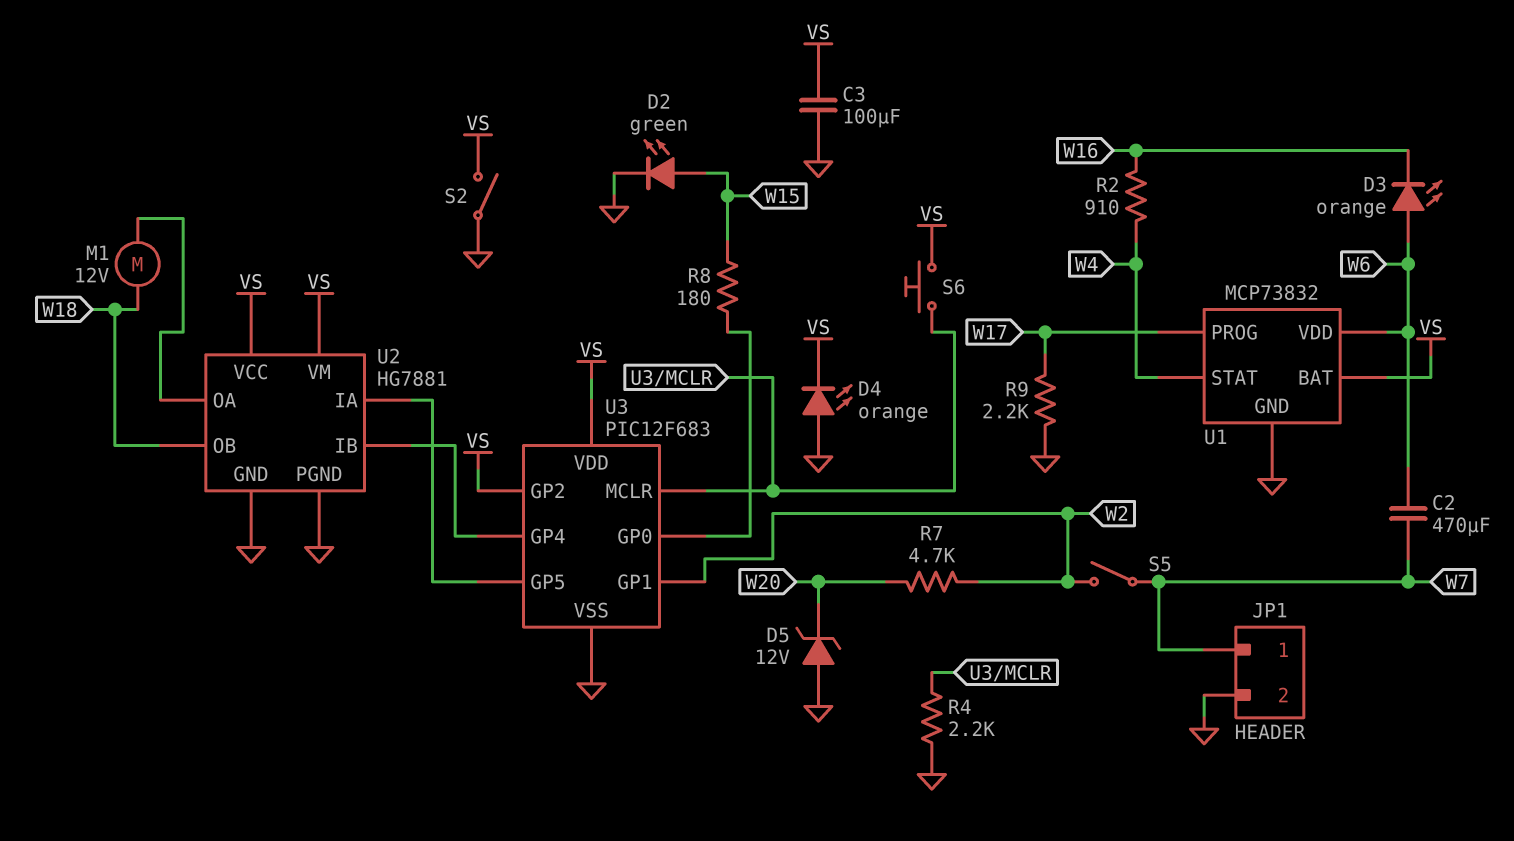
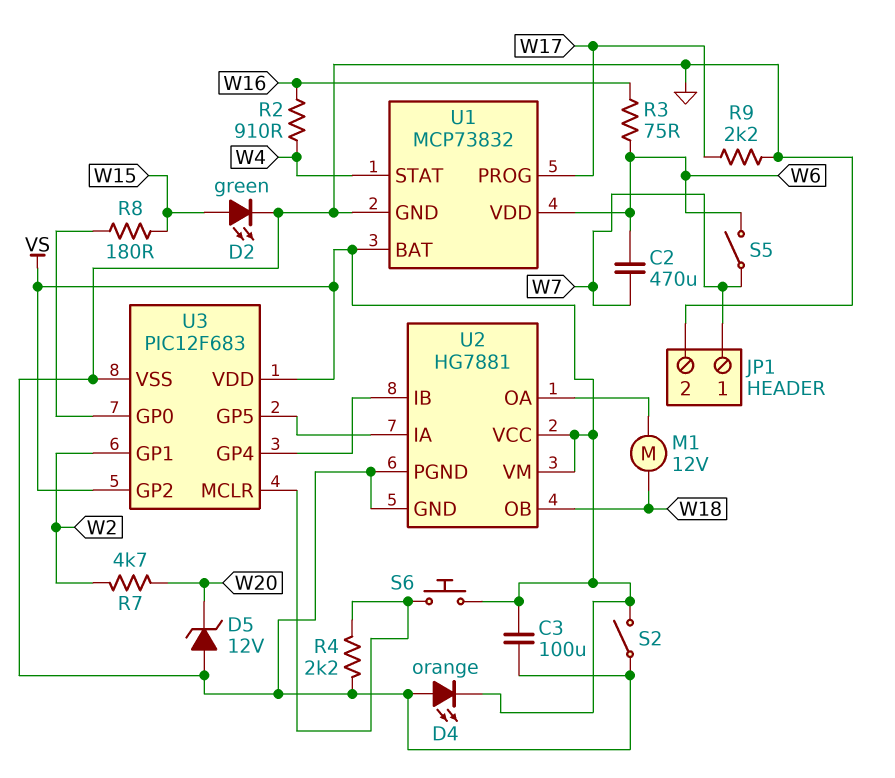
D3: LED orange (A W6, K W16) -> none
R3: none -> 75 (W6, W16)
S5: switch (W2, W7) -> switch (W6, W7)

